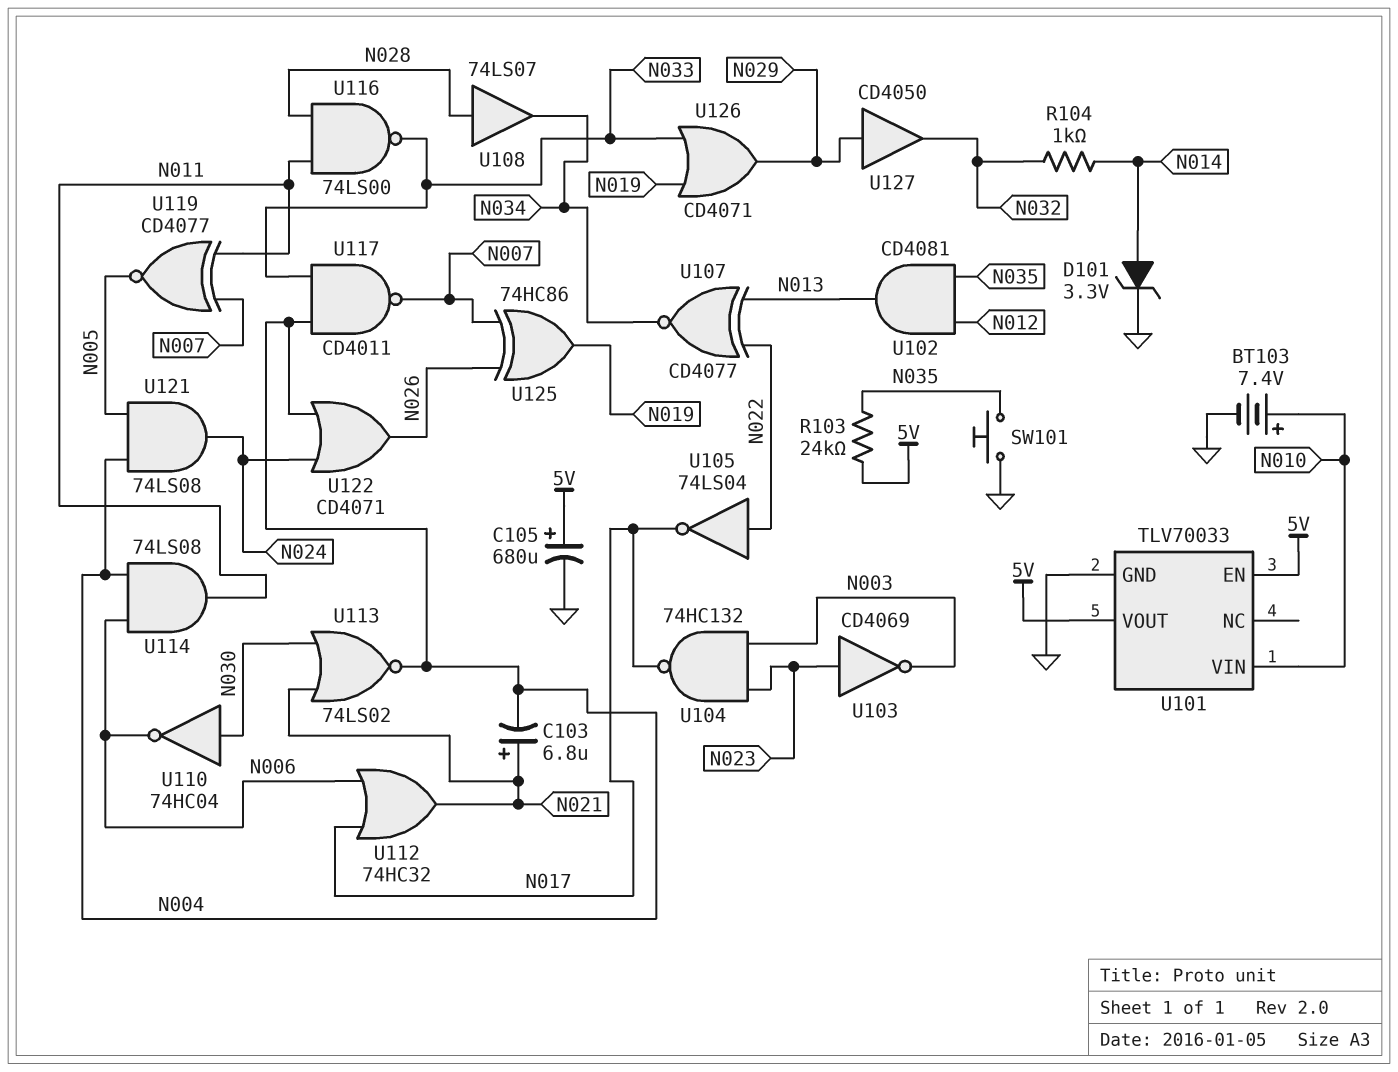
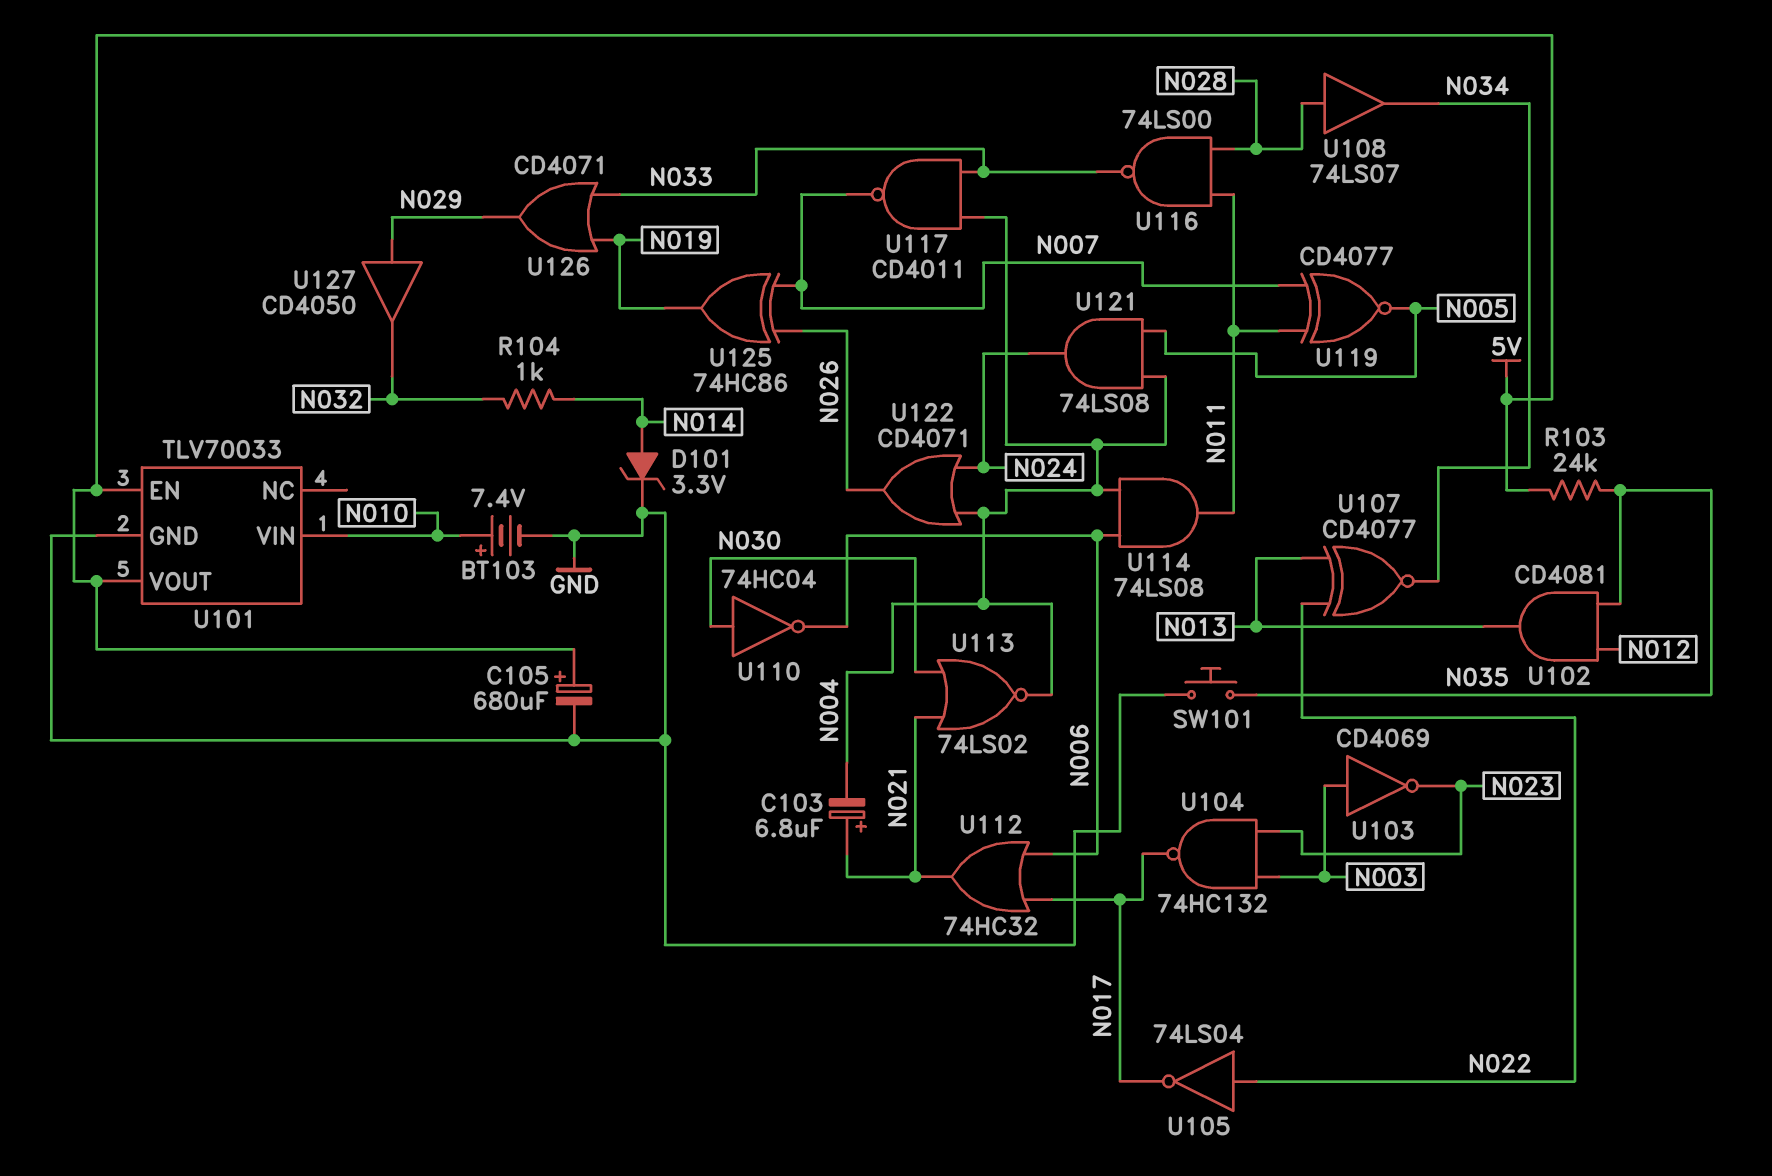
U103: NOT CD4069 (in N023, out N003) -> NOT CD4069 (in N003, out N023)

